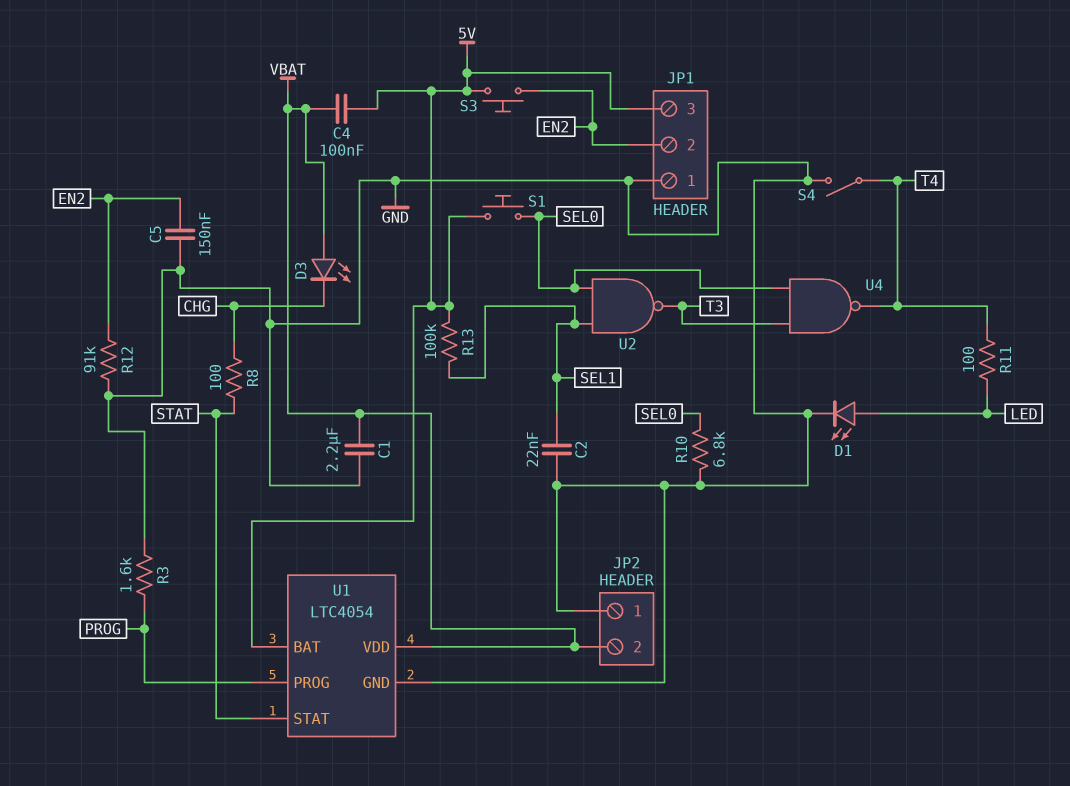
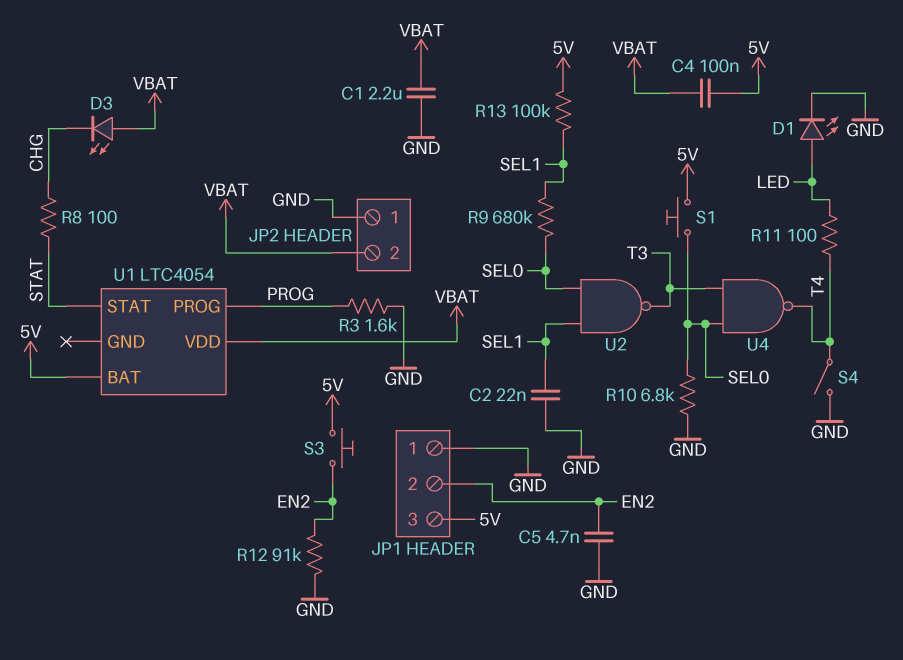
C5: 150nF (EN2, GND) -> 4.7nF (EN2, GND)
R9: none -> 680k (SEL0, SEL1)
U1 pin GND: GND -> none

